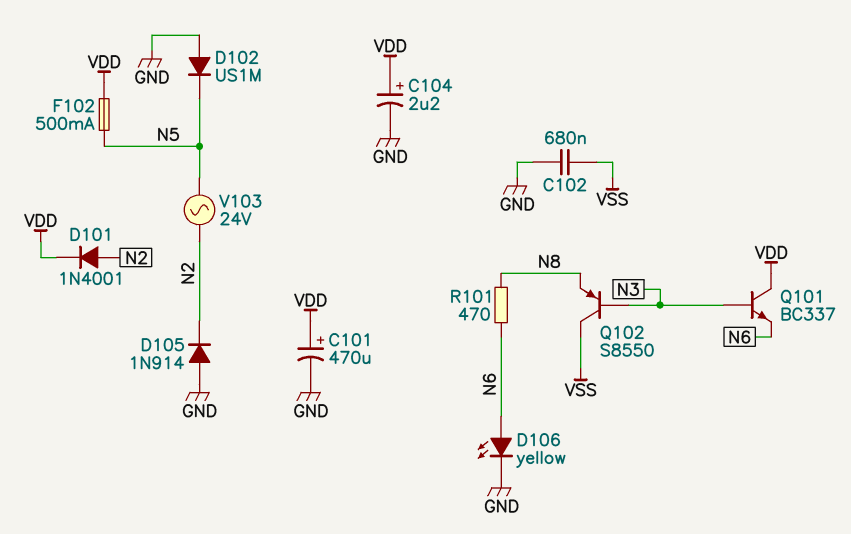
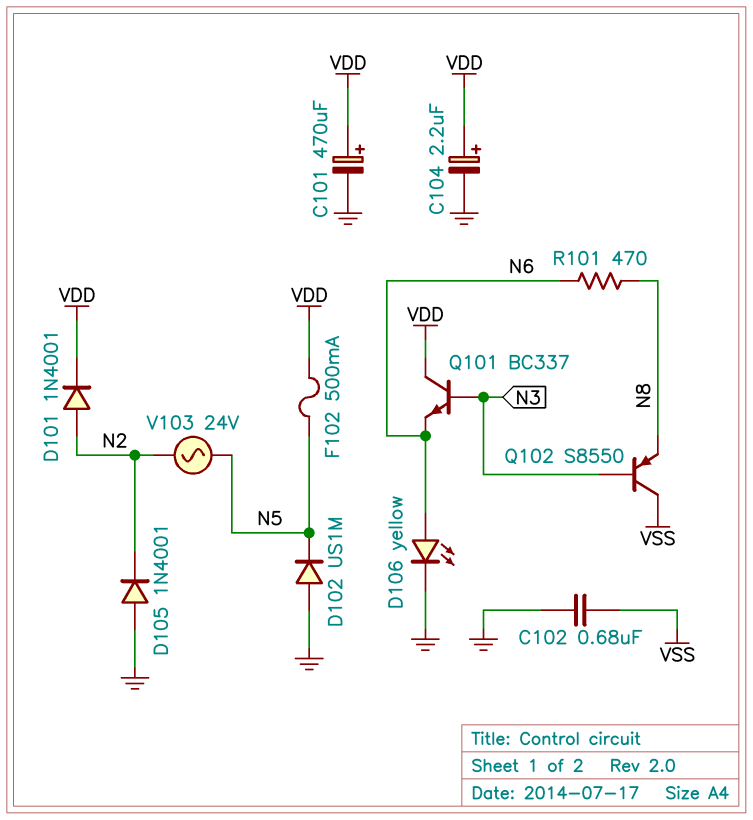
D105: diode 1N914 (A GND, K N2) -> diode 1N4001 (A GND, K N2)

